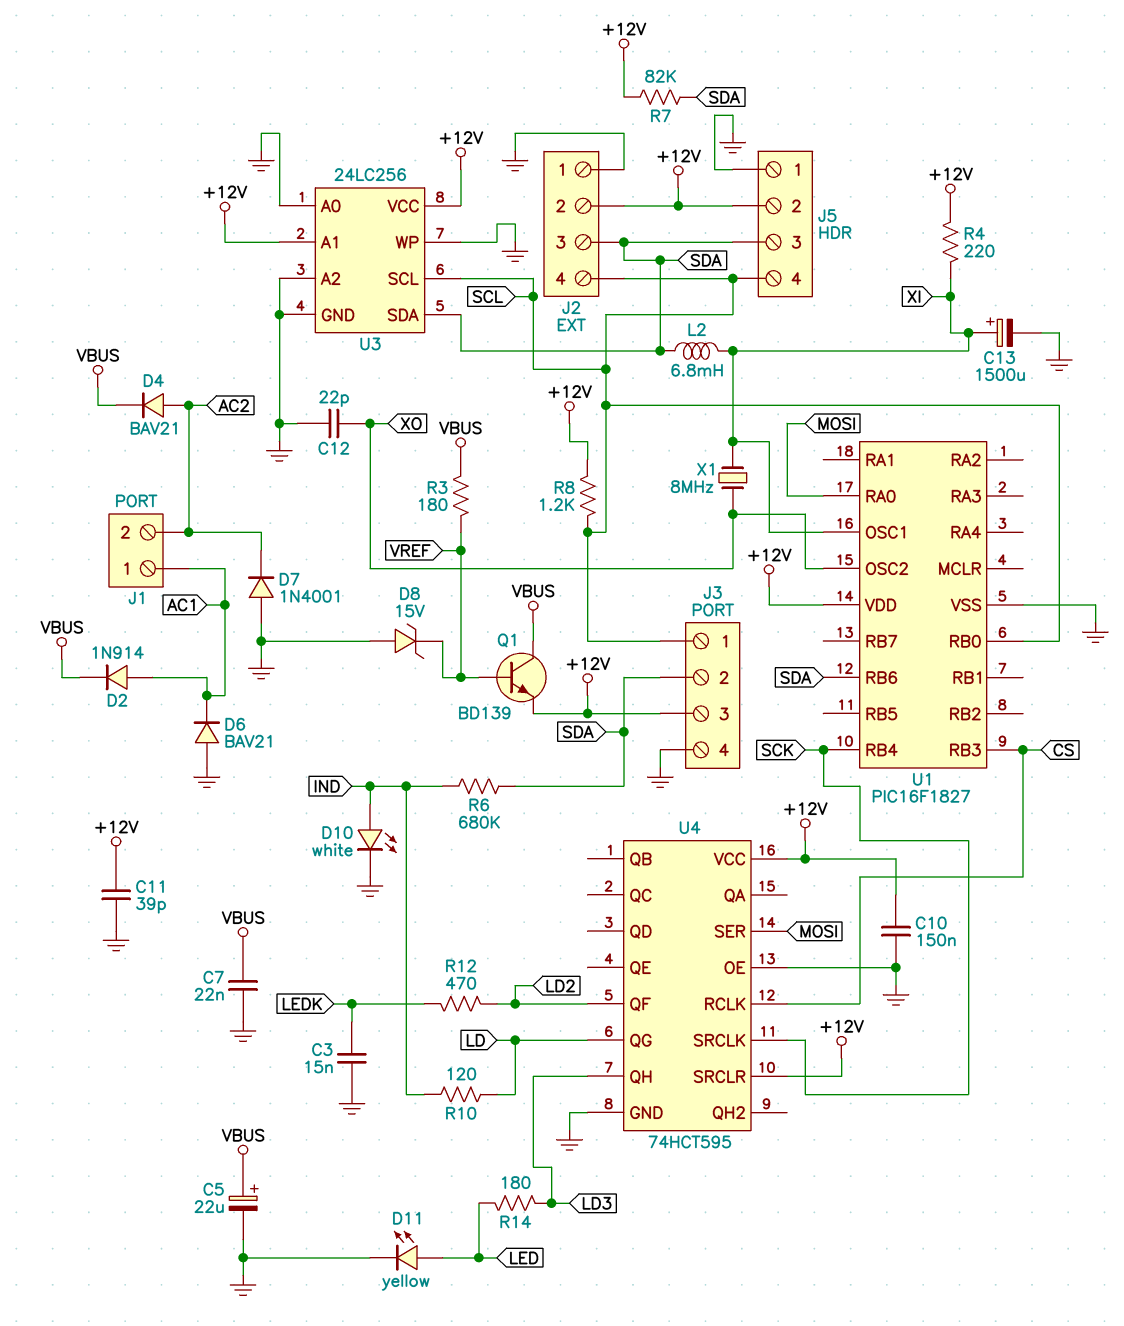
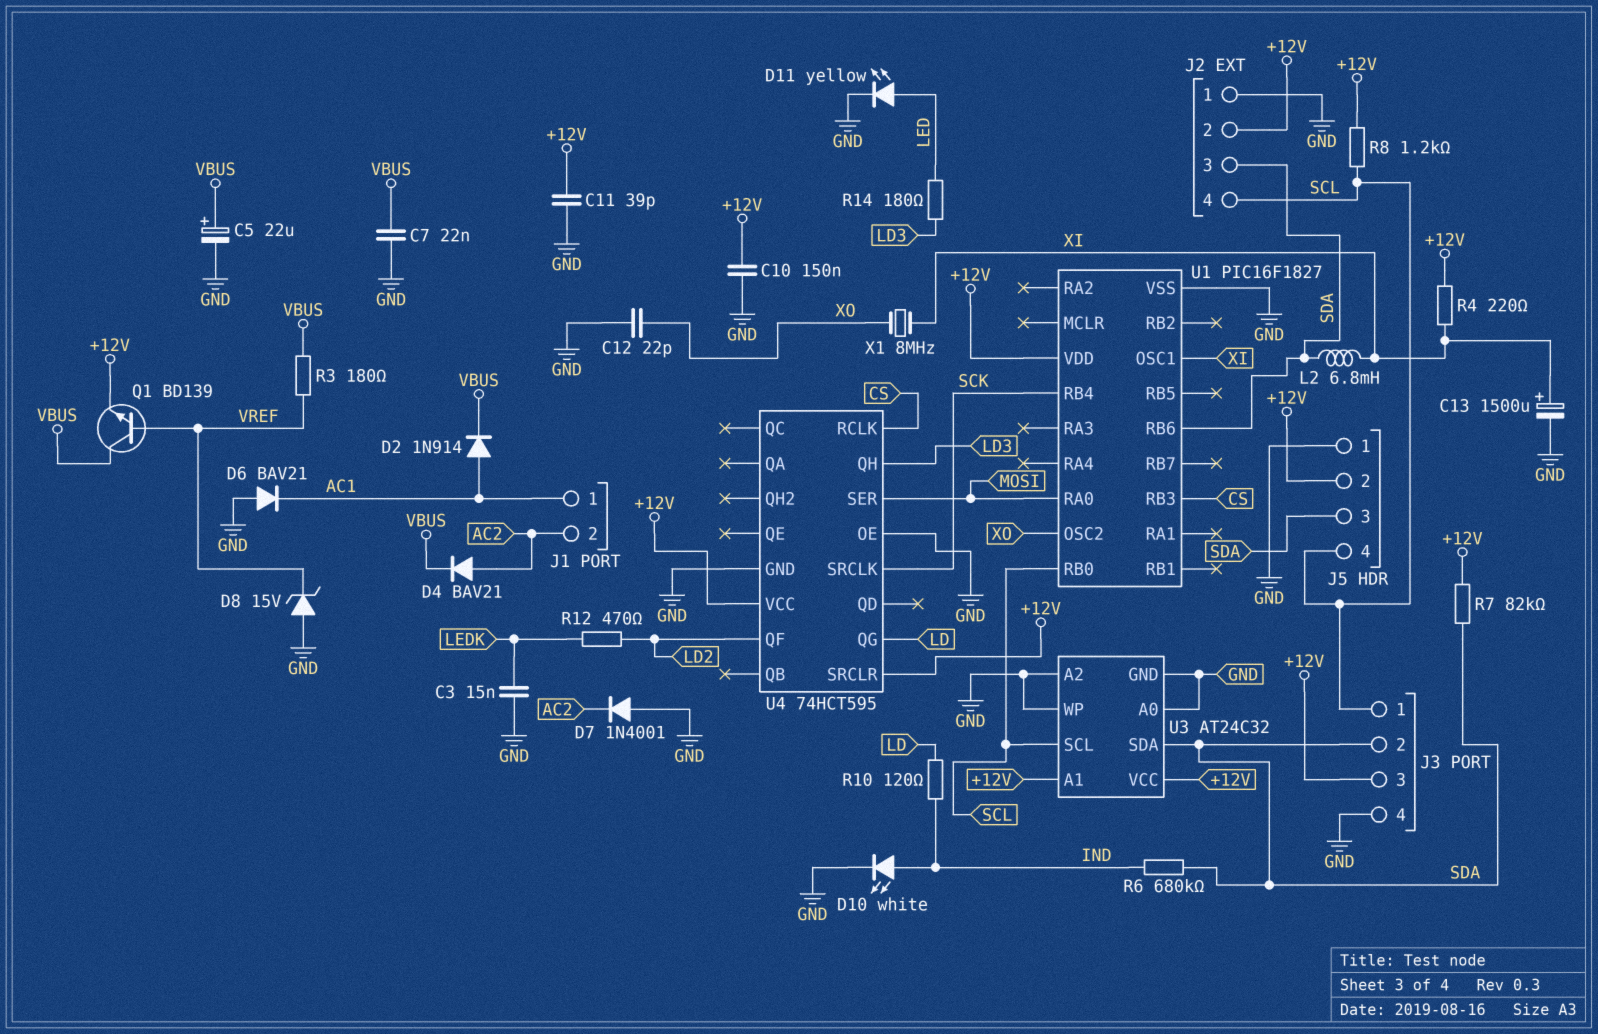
U3: 24LC256 -> AT24C32

